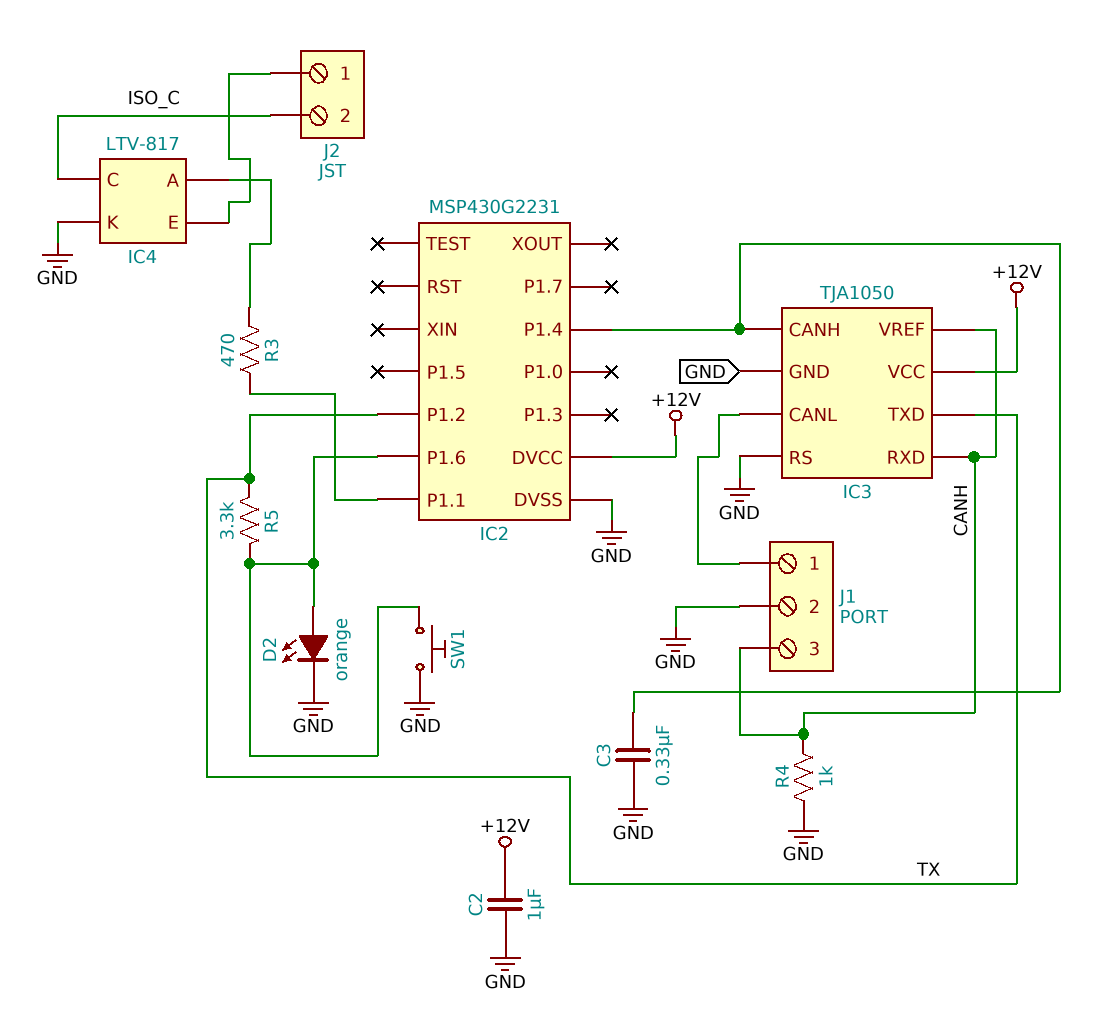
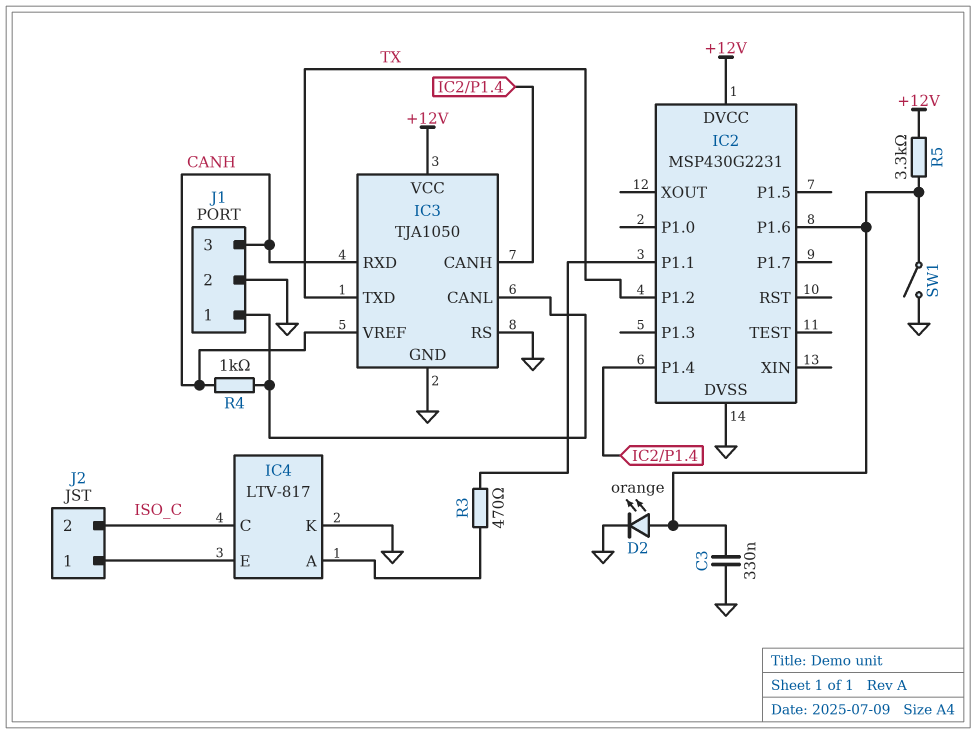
C2: 1uF (+12V, GND) -> none
C3: 330nF (GND, IC2/P1.4) -> 330nF (GND, IC2/P1.6)
R4: 1k (CANH, GND) -> 1k (CANH, IC3/CANL)
R5: 3.3k (IC2/P1.6, TX) -> 3.3k (+12V, IC2/P1.6)
SW1: button (GND, IC2/P1.6) -> switch (GND, IC2/P1.6)

